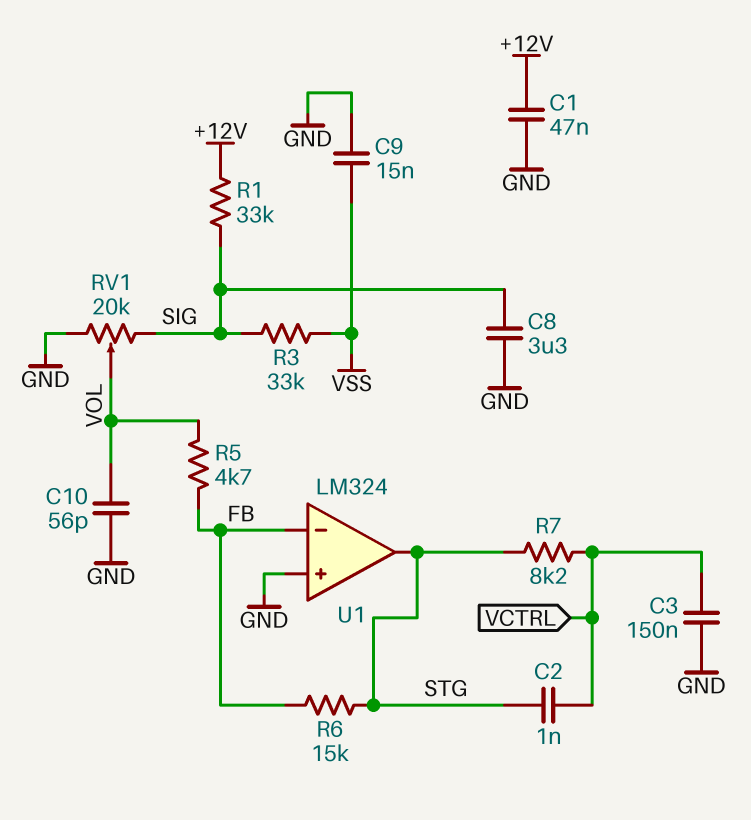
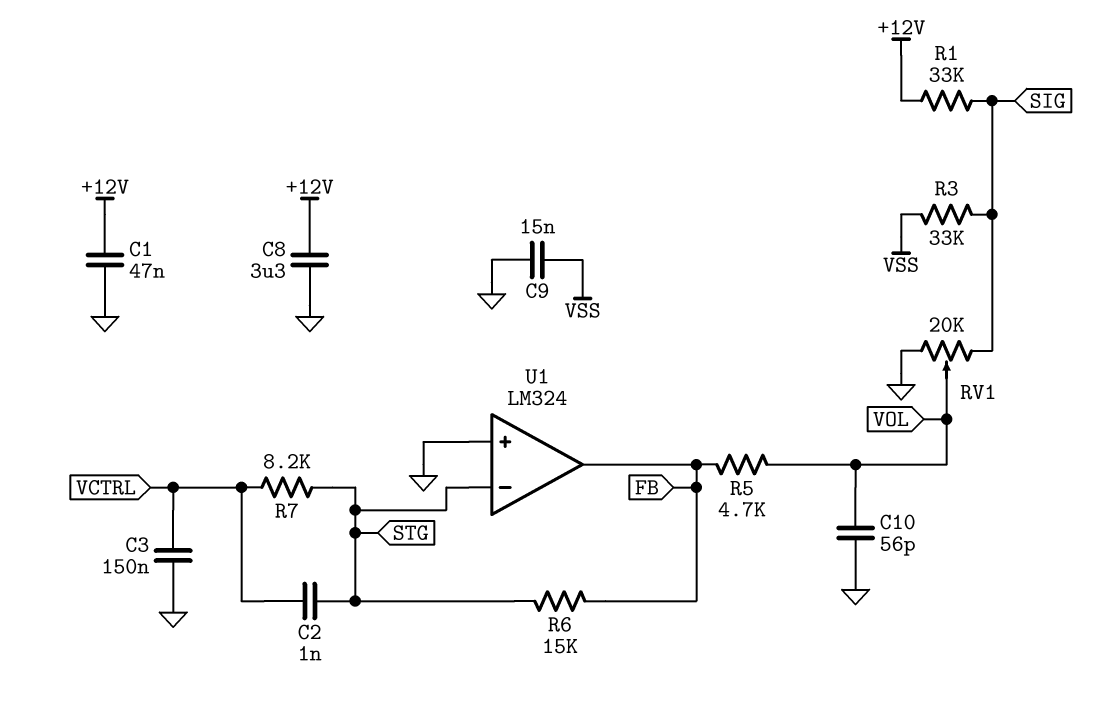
C8: 3.3uF (GND, SIG) -> 3.3uF (+12V, GND)
U1 pin in-: FB -> STG
U1 pin out: STG -> FB

